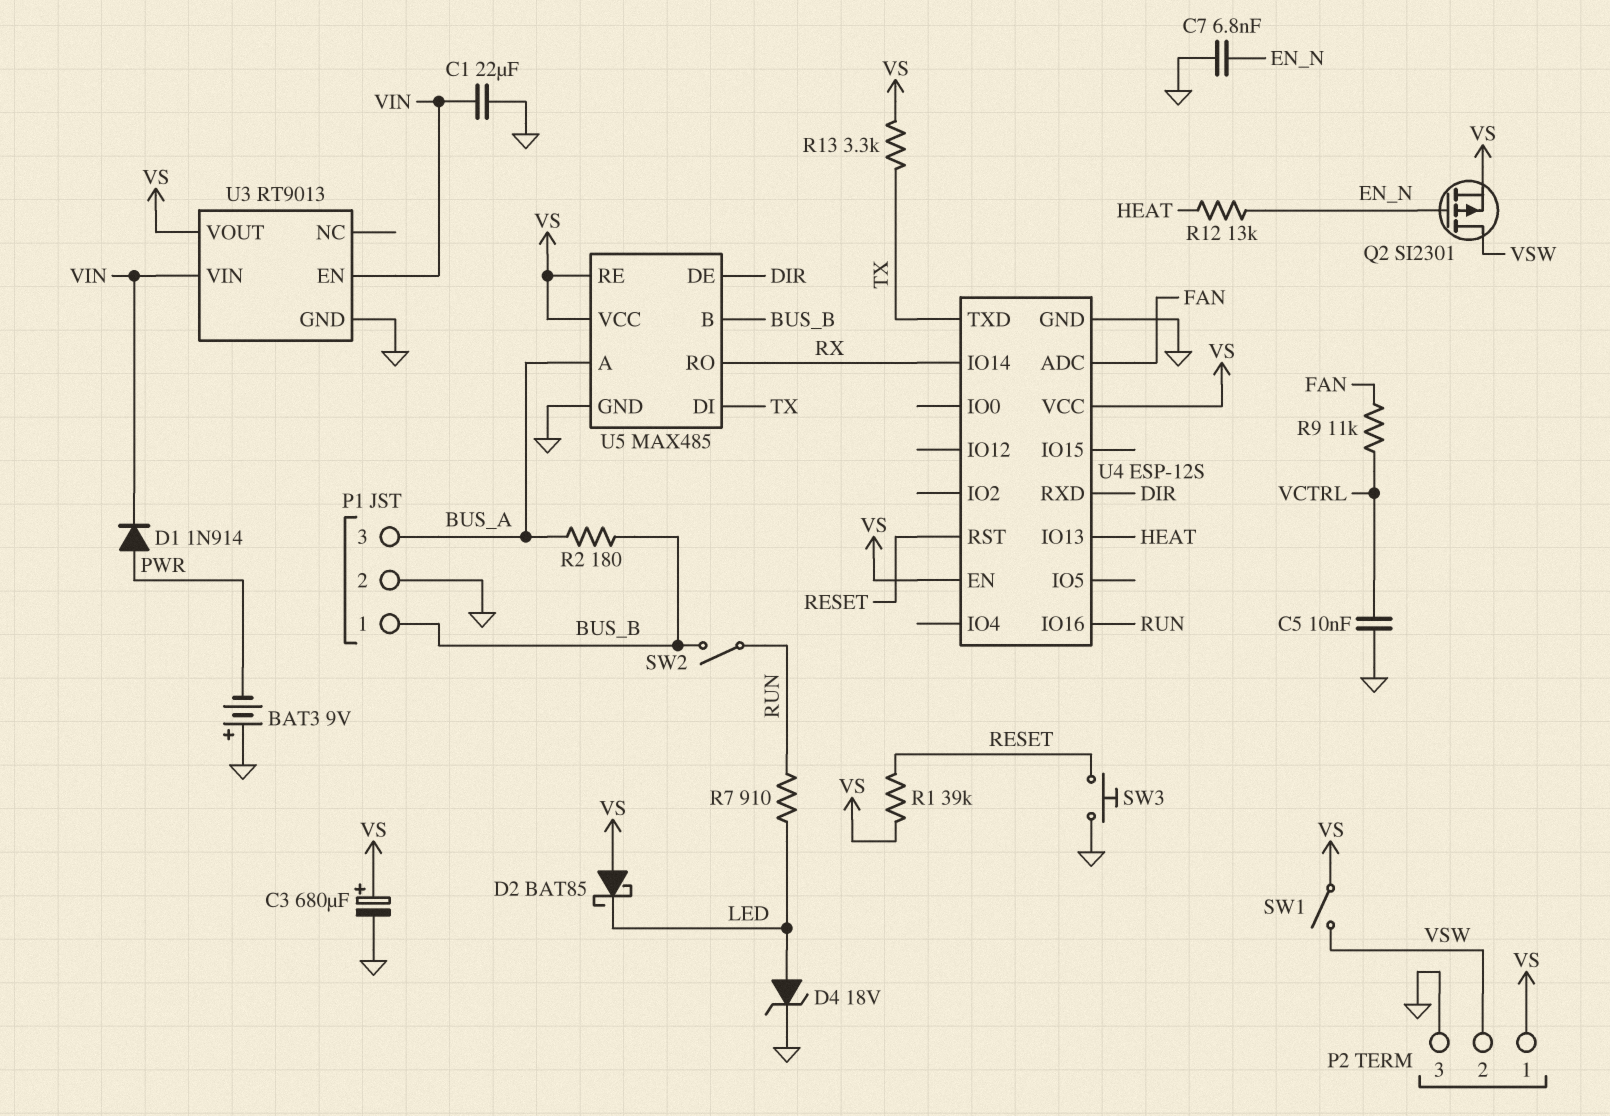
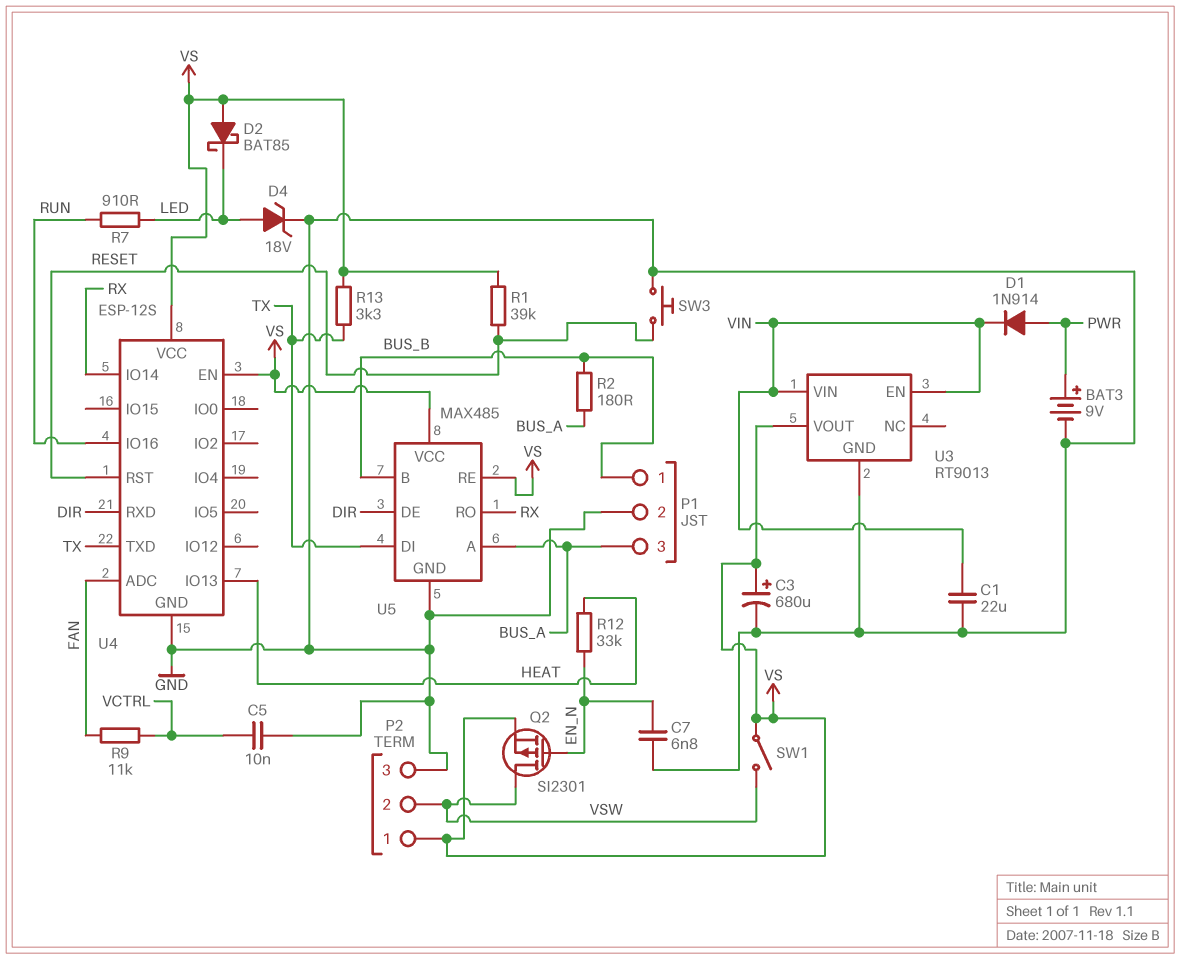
BAT3: 9V (plus GND, minus PWR) -> 9V (plus PWR, minus GND)
R12: 13k (EN_N, HEAT) -> 33k (EN_N, HEAT)
SW2: switch (BUS_B, RUN) -> none

